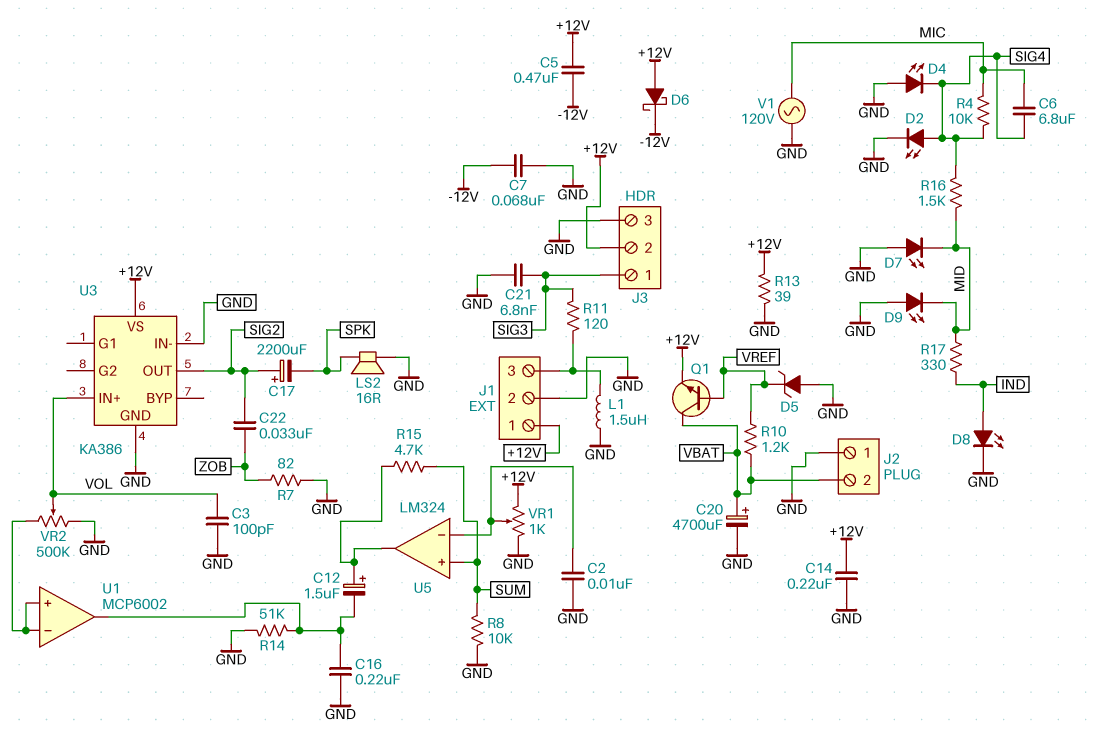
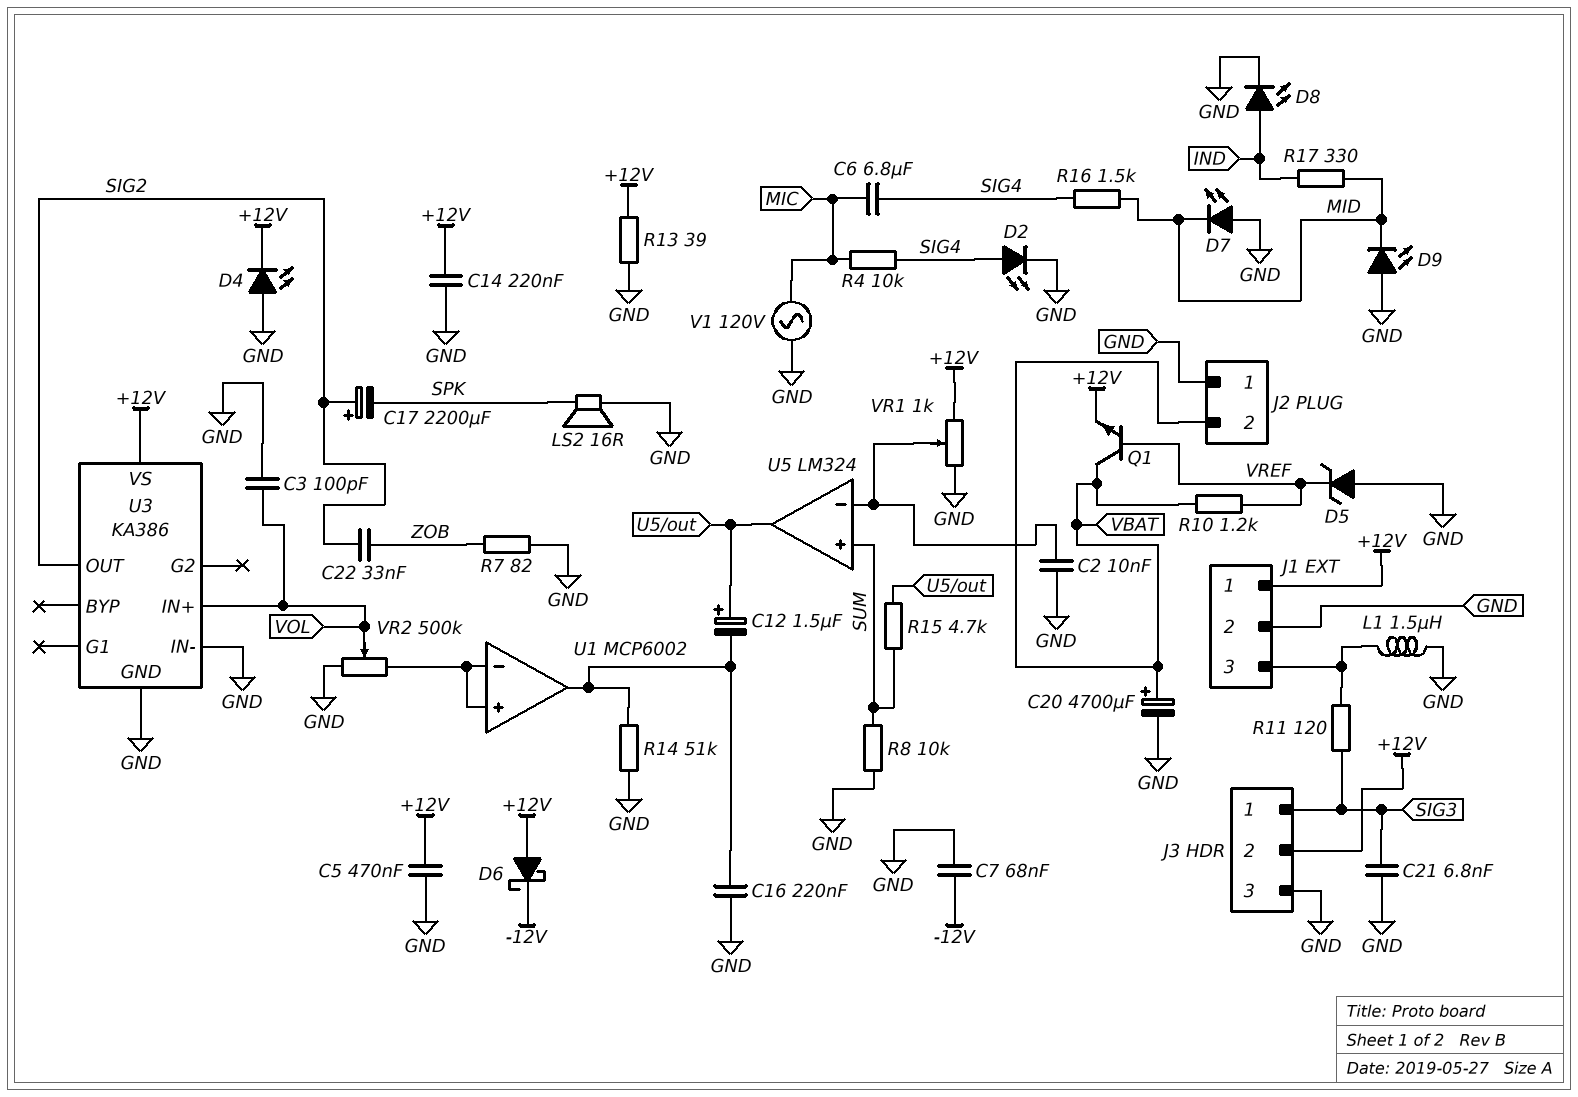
C5: 470nF (+12V, -12V) -> 470nF (+12V, GND)
D4: LED (A GND, K SIG4) -> LED (A GND, K +12V)

